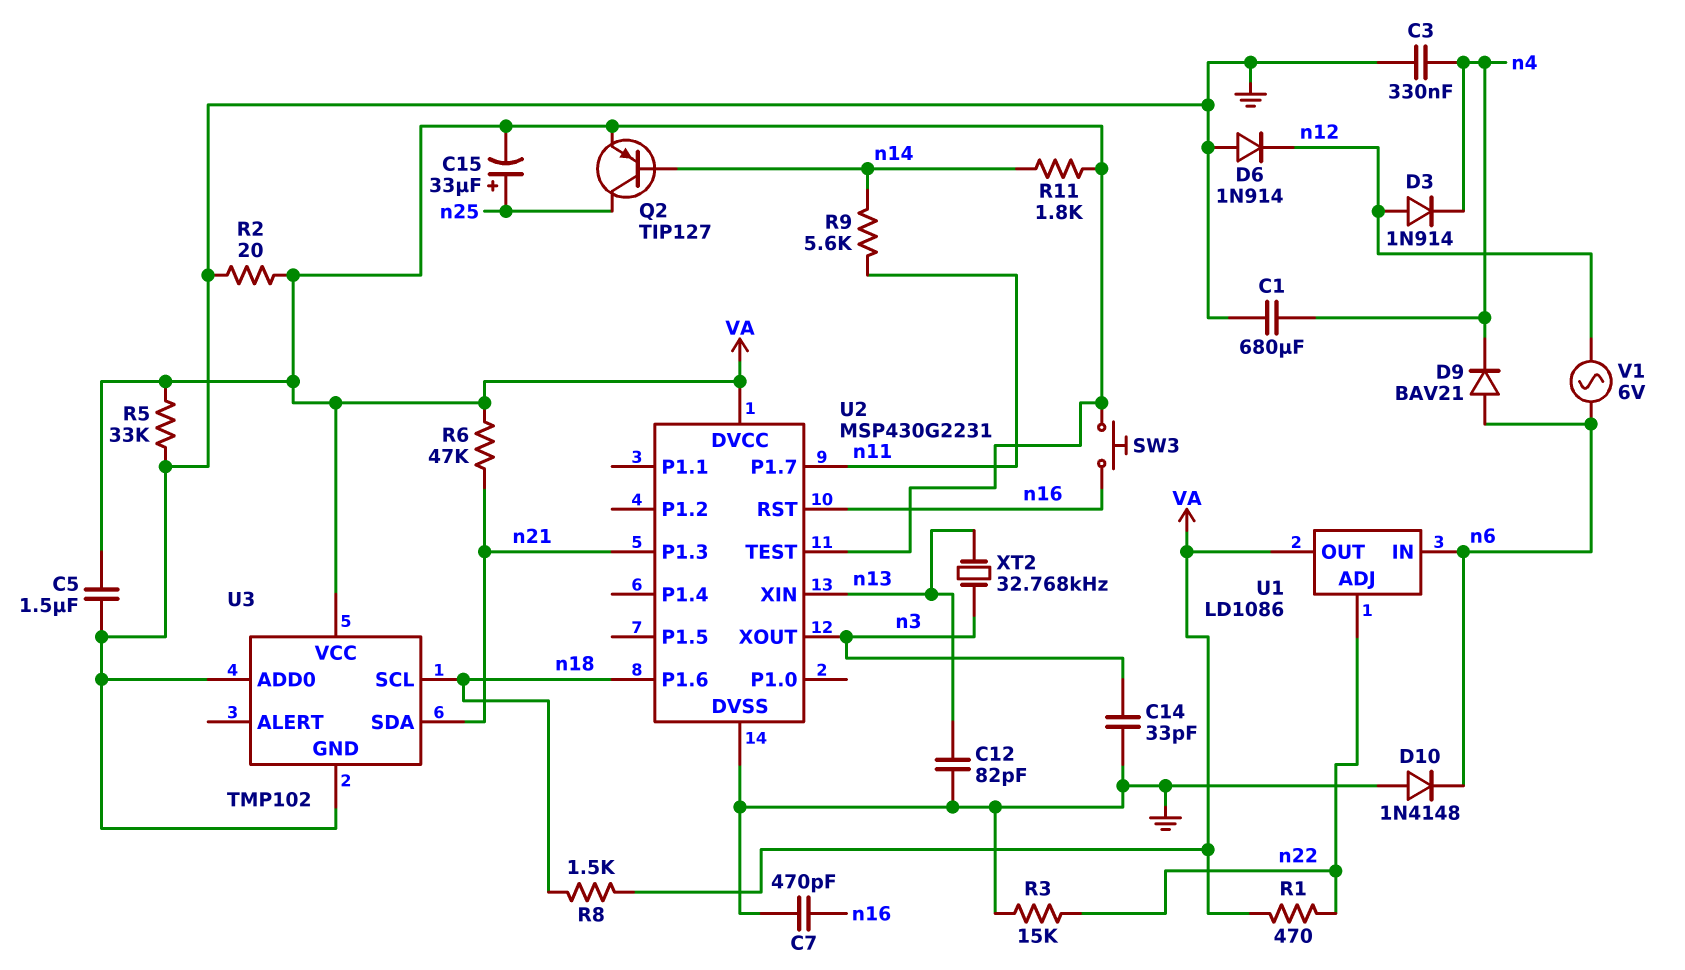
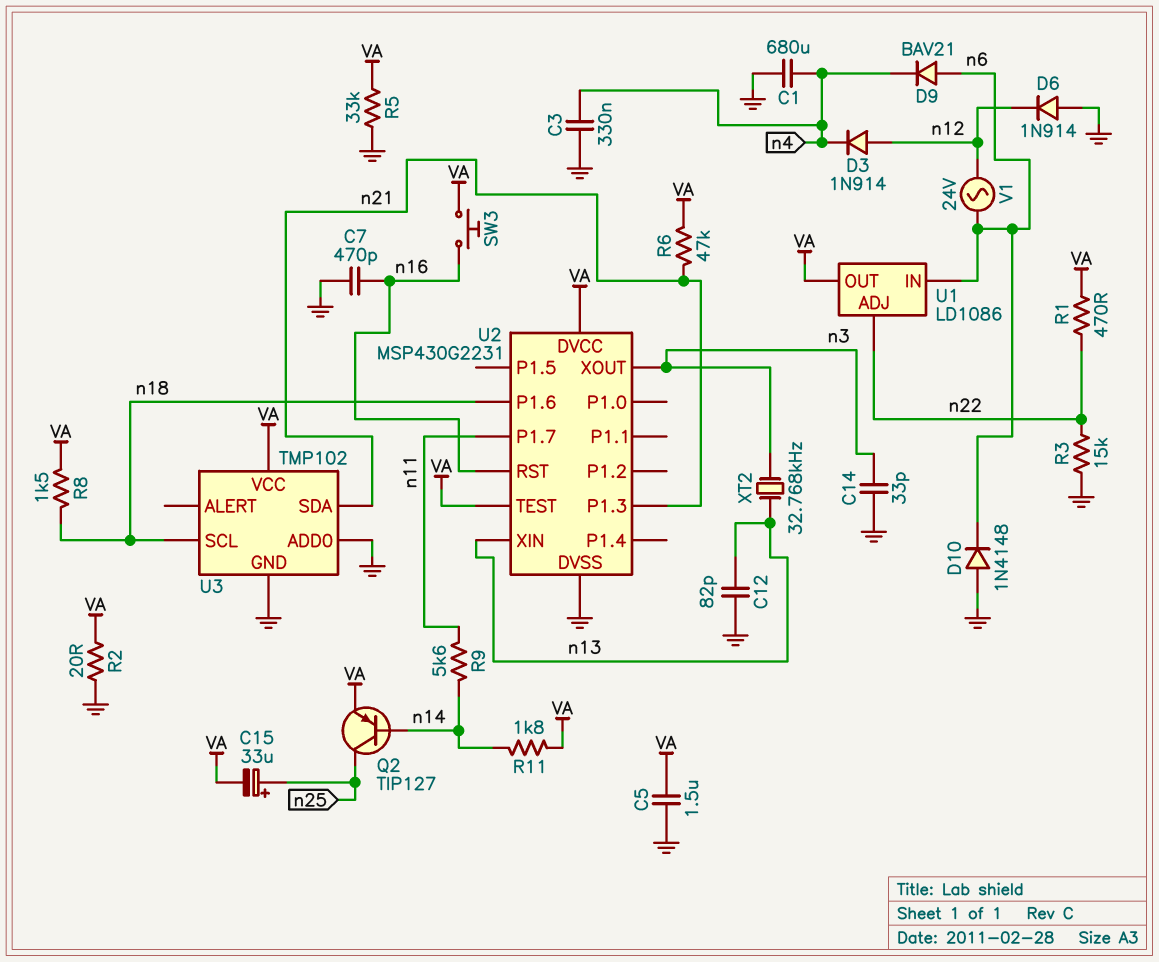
V1: AC 6V (n6, n12) -> AC 24V (n6, n12)

